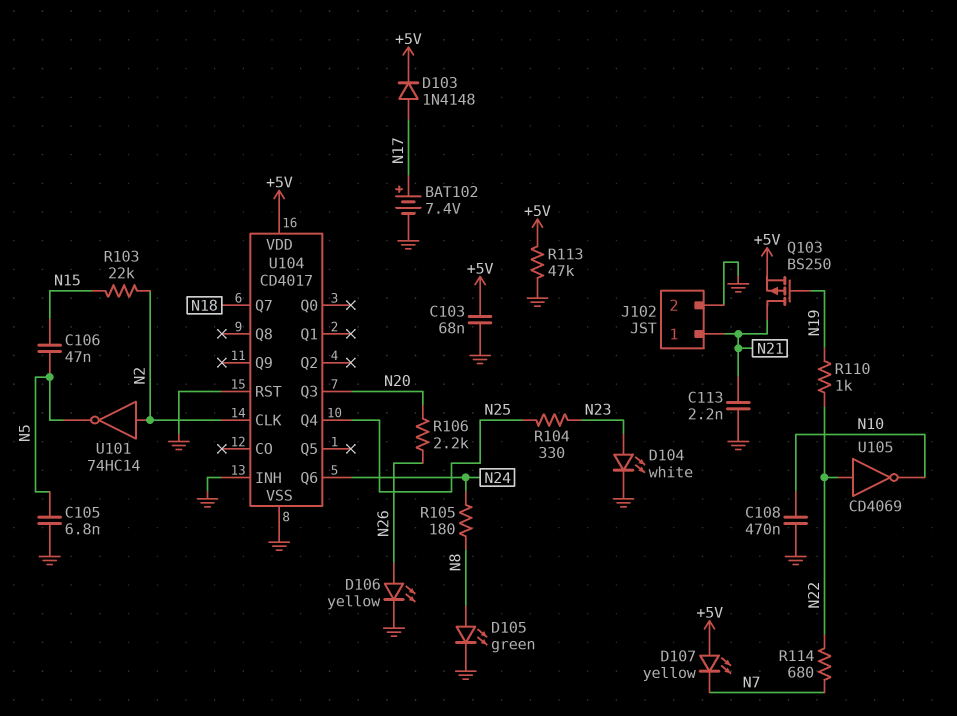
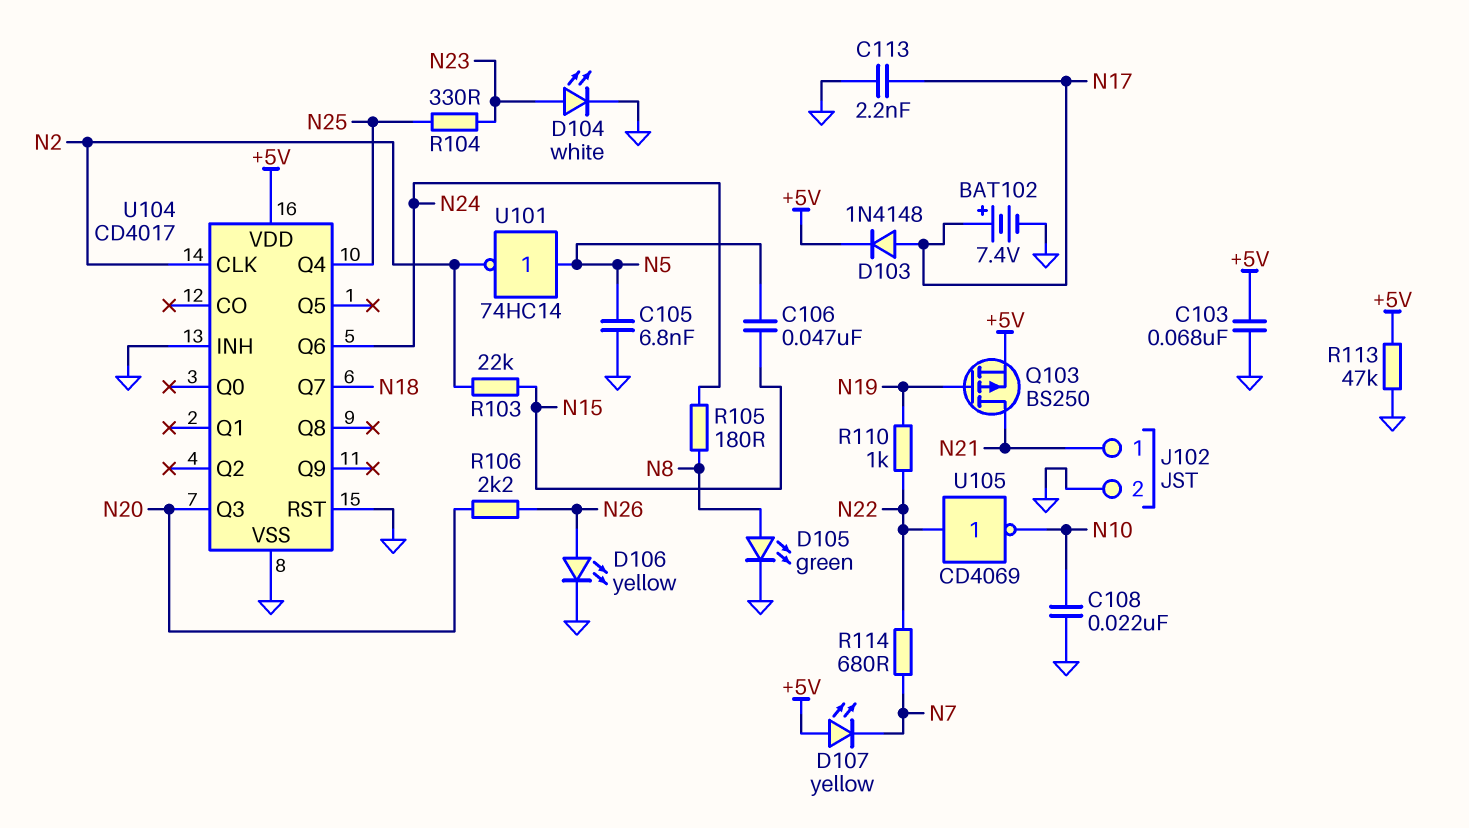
C108: 470nF (GND, N10) -> 22nF (GND, N10)
C113: 2.2nF (GND, N21) -> 2.2nF (GND, N17)
U101: NOT 74HC14 (in N2, out N5) -> NOT 74HC14 (in N5, out N2)

